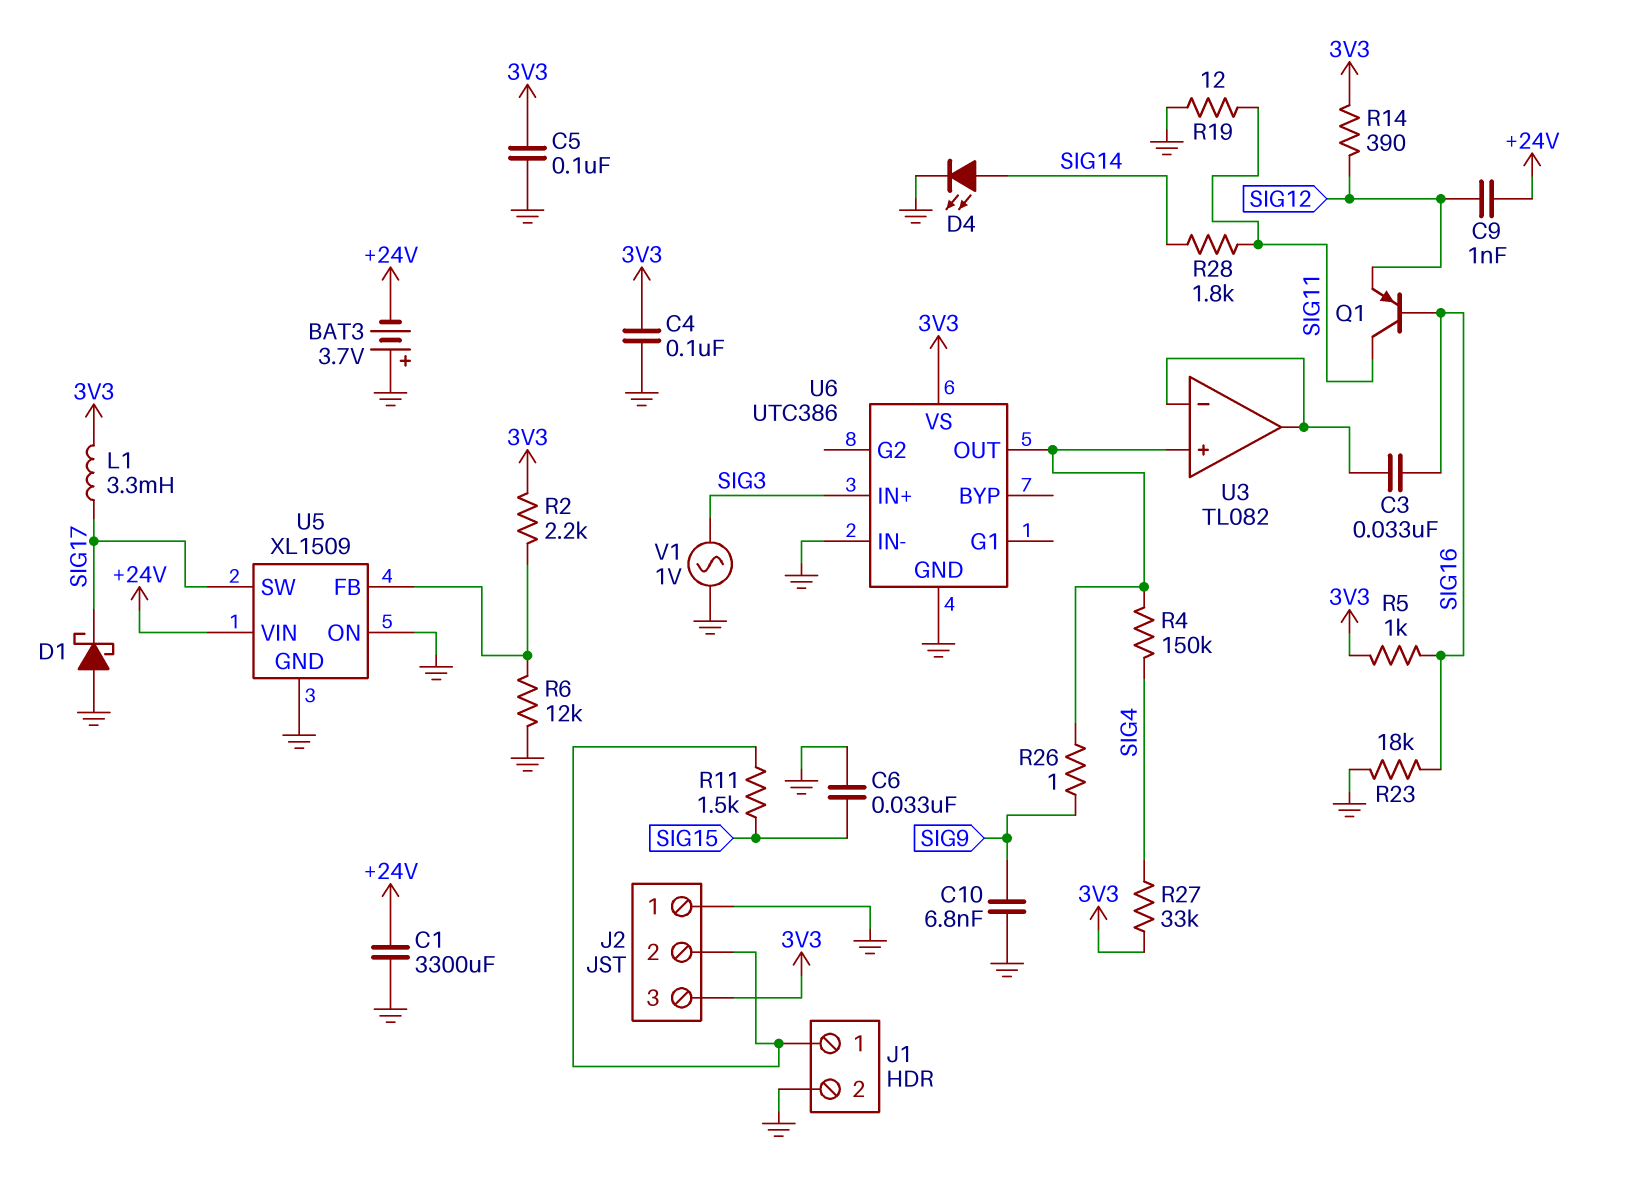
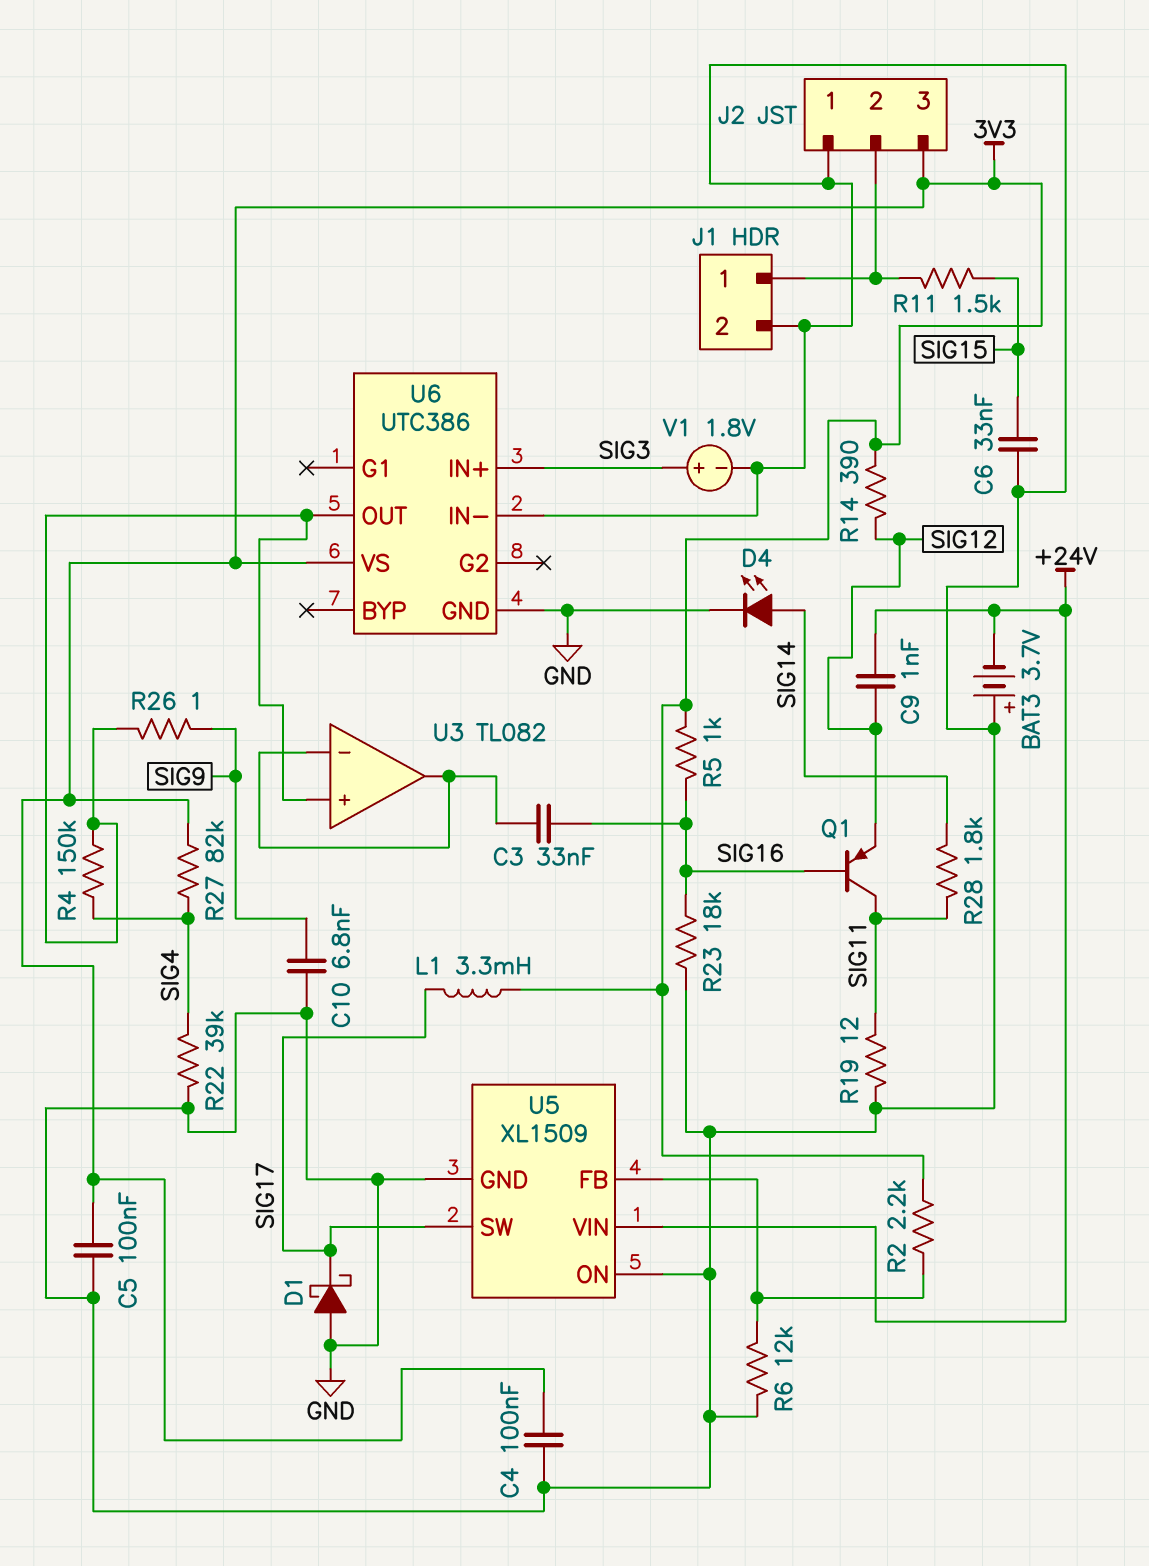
C1: 3300uF (+24V, GND) -> none
R22: none -> 39k (GND, SIG4)
R27: 33k (3V3, SIG4) -> 82k (3V3, SIG4)
V1: AC 1V (GND, SIG3) -> 1.8V (plus SIG3, minus GND)

